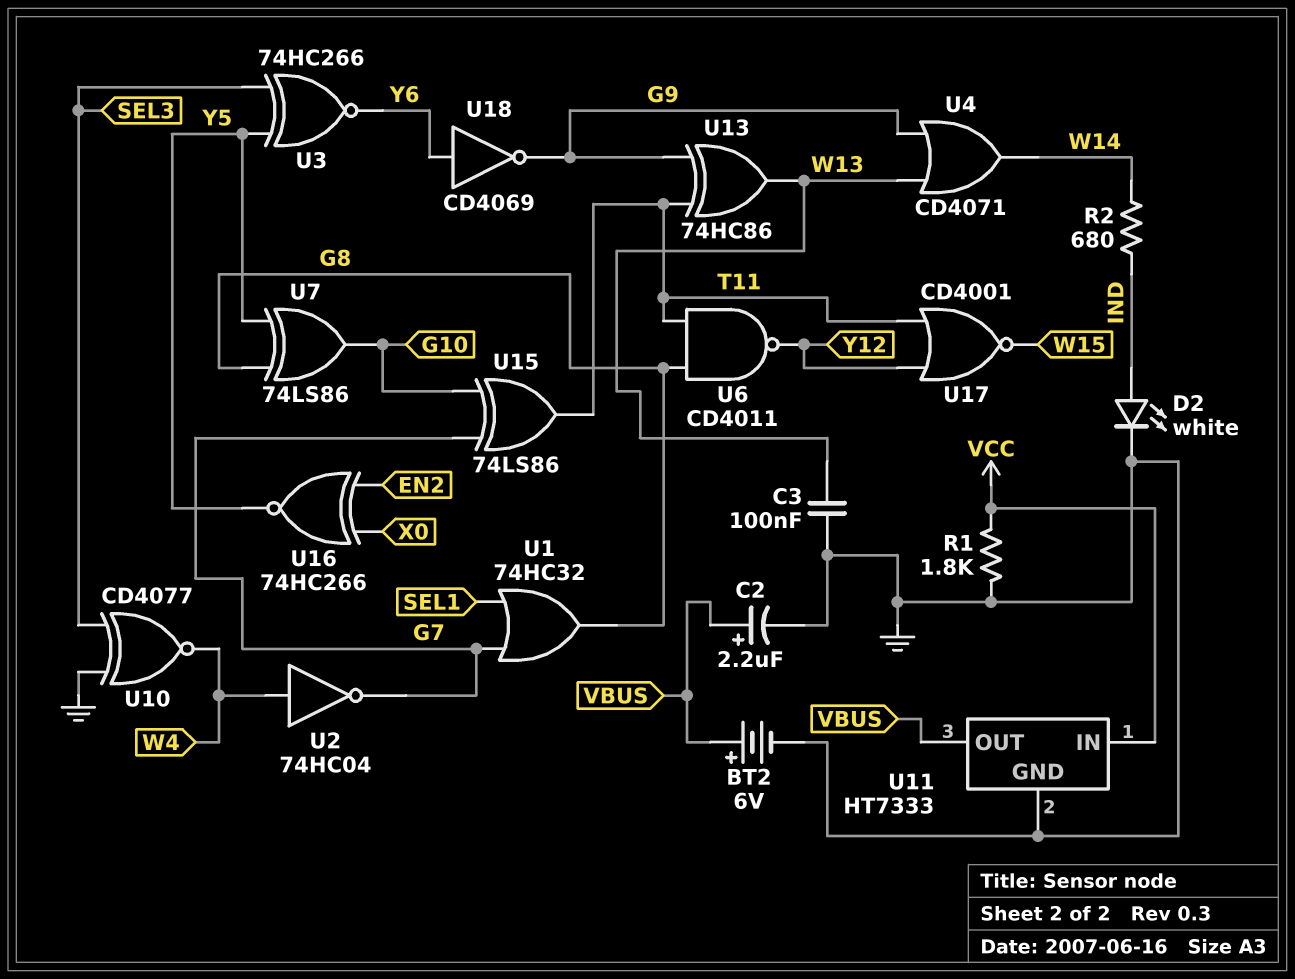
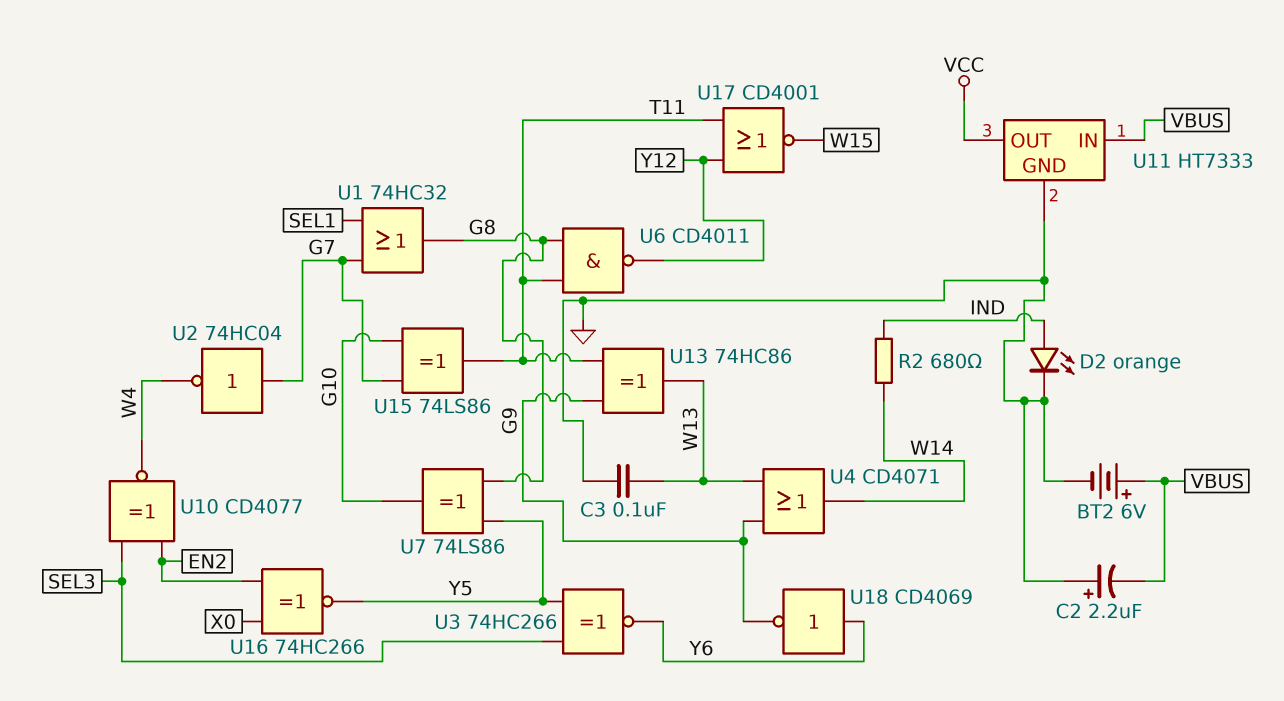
C2: 2.2uF (plus VBUS, minus GND) -> 2.2uF (plus GND, minus VBUS)
D2: LED white (A IND, K GND) -> LED orange (A IND, K GND)
R1: 1.8k (GND, VCC) -> none
U2: NOT 74HC04 (in W4, out G7) -> NOT 74HC04 (in G7, out W4)
U10: XNOR CD4077 (in GND, in SEL3, out W4) -> XNOR CD4077 (in EN2, in SEL3, out W4)
U11 pin IN: VCC -> VBUS
U11 pin OUT: VBUS -> VCC

